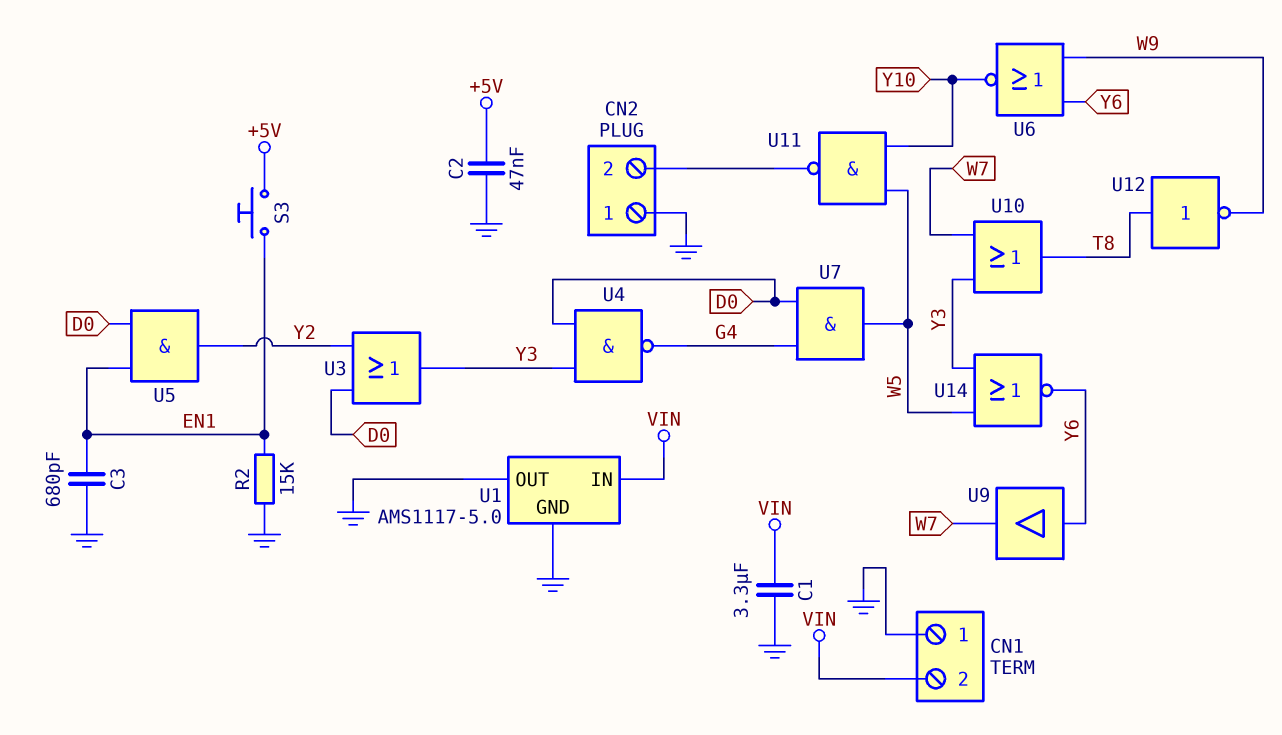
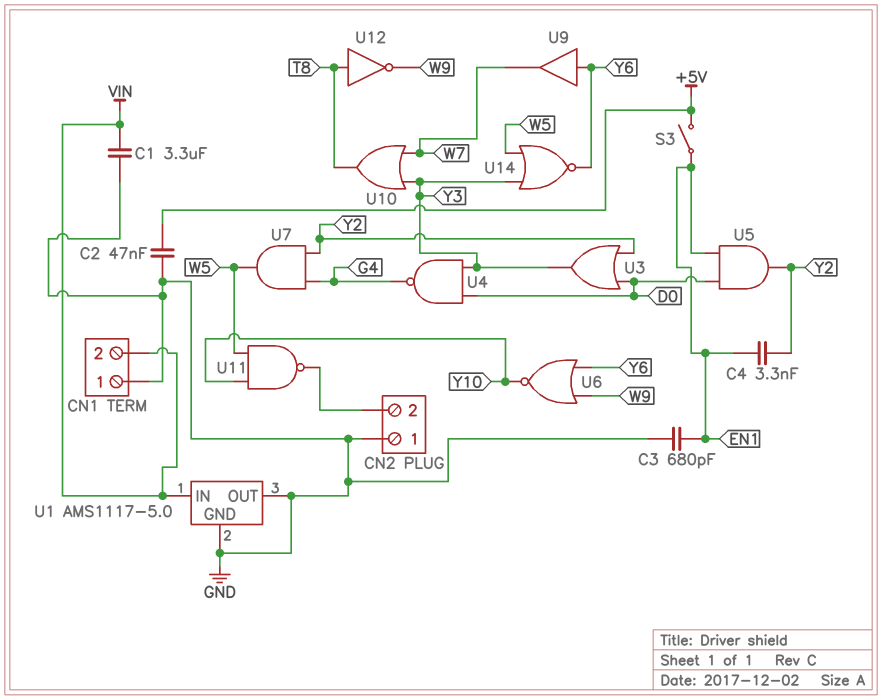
C4: none -> 3.3nF (EN1, Y2)
R2: 15k (EN1, GND) -> none
S3: button (+5V, EN1) -> switch (+5V, EN1)
U7: AND (in D0, in G4, out W5) -> AND (in G4, in Y2, out W5)

